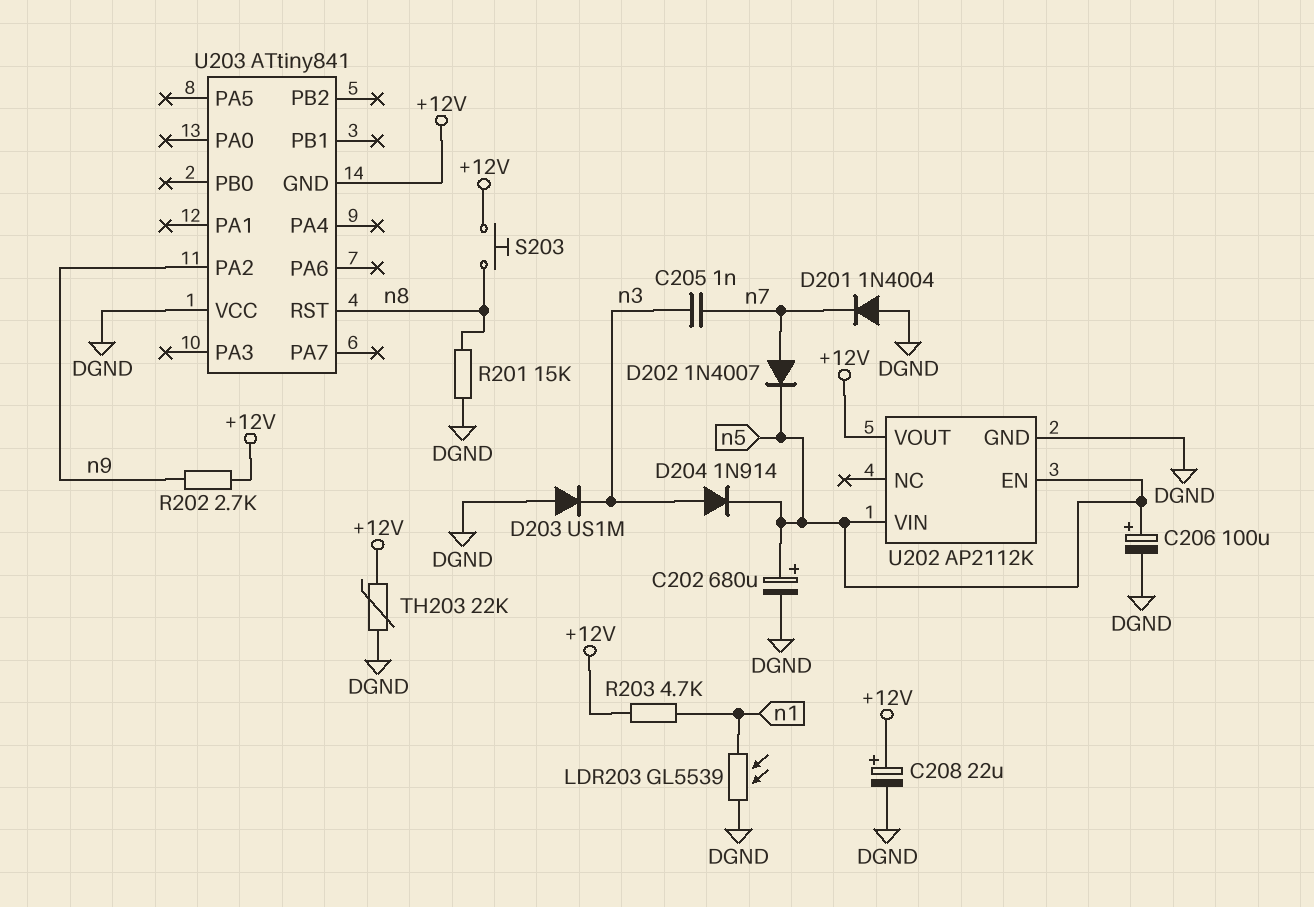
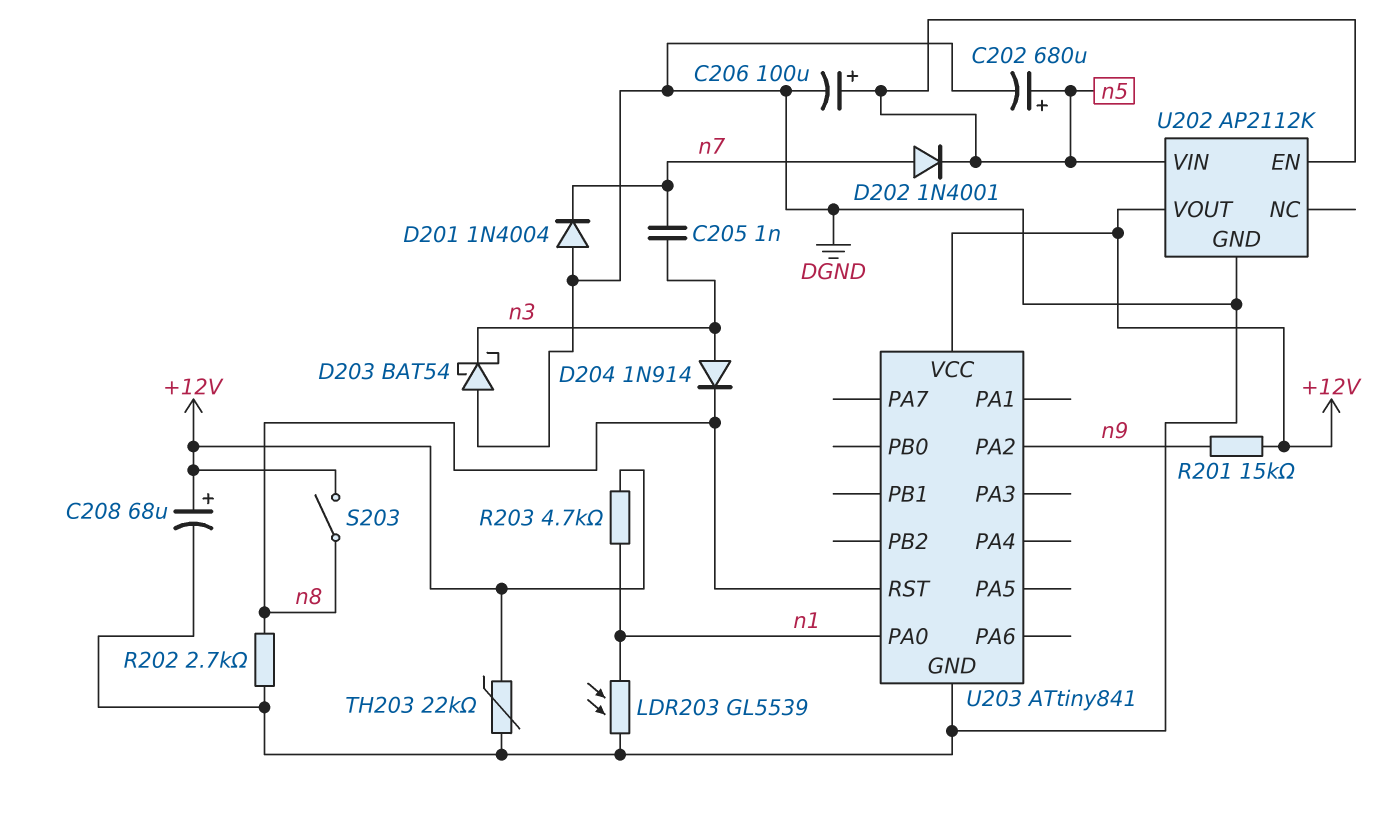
C208: 22uF (plus +12V, minus DGND) -> 68uF (plus +12V, minus DGND)
D202: diode 1N4007 (A n7, K n5) -> diode 1N4001 (A n7, K n5)
D203: diode US1M (A DGND, K n3) -> schottky BAT54 (A DGND, K n3)
D204: diode 1N914 (A n3, K n5) -> diode 1N914 (A n3, K n8)
R201: 15k (DGND, n8) -> 15k (+12V, n9)
R202: 2.7k (+12V, n9) -> 2.7k (DGND, n8)
S203: button (+12V, n8) -> switch (+12V, n8)
U203 pin GND: +12V -> DGND
U203 pin PA0: none -> n1
U203 pin VCC: DGND -> +12V

